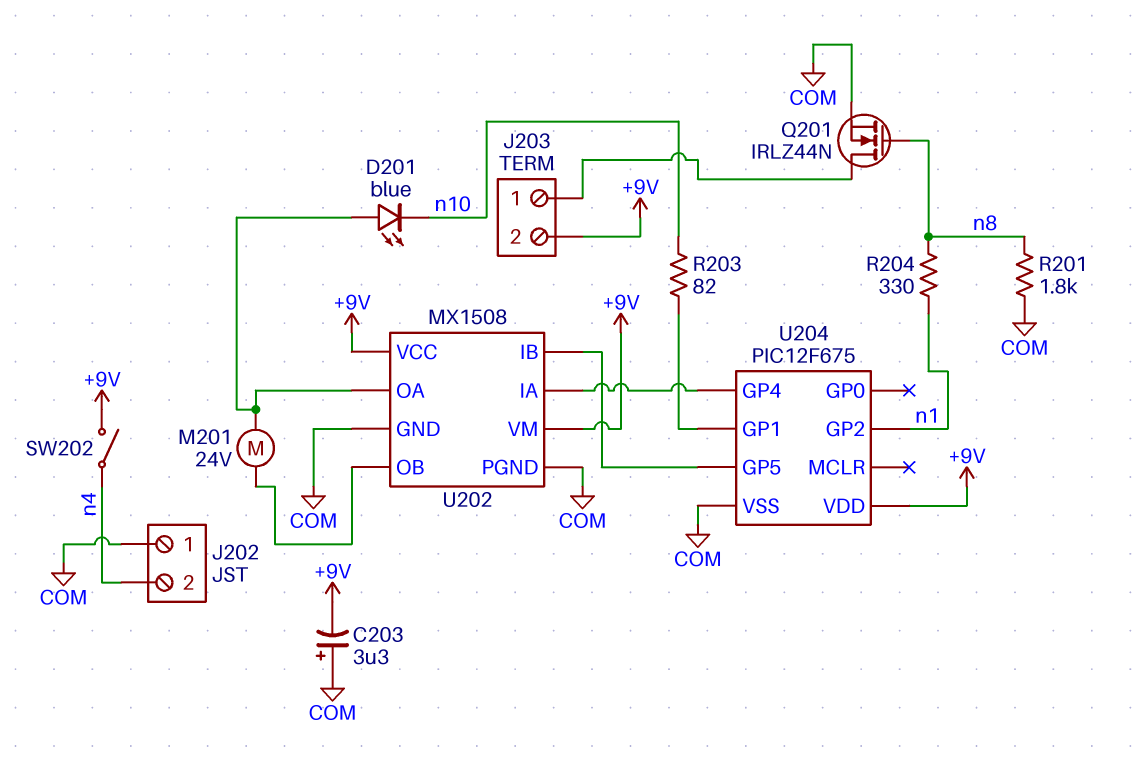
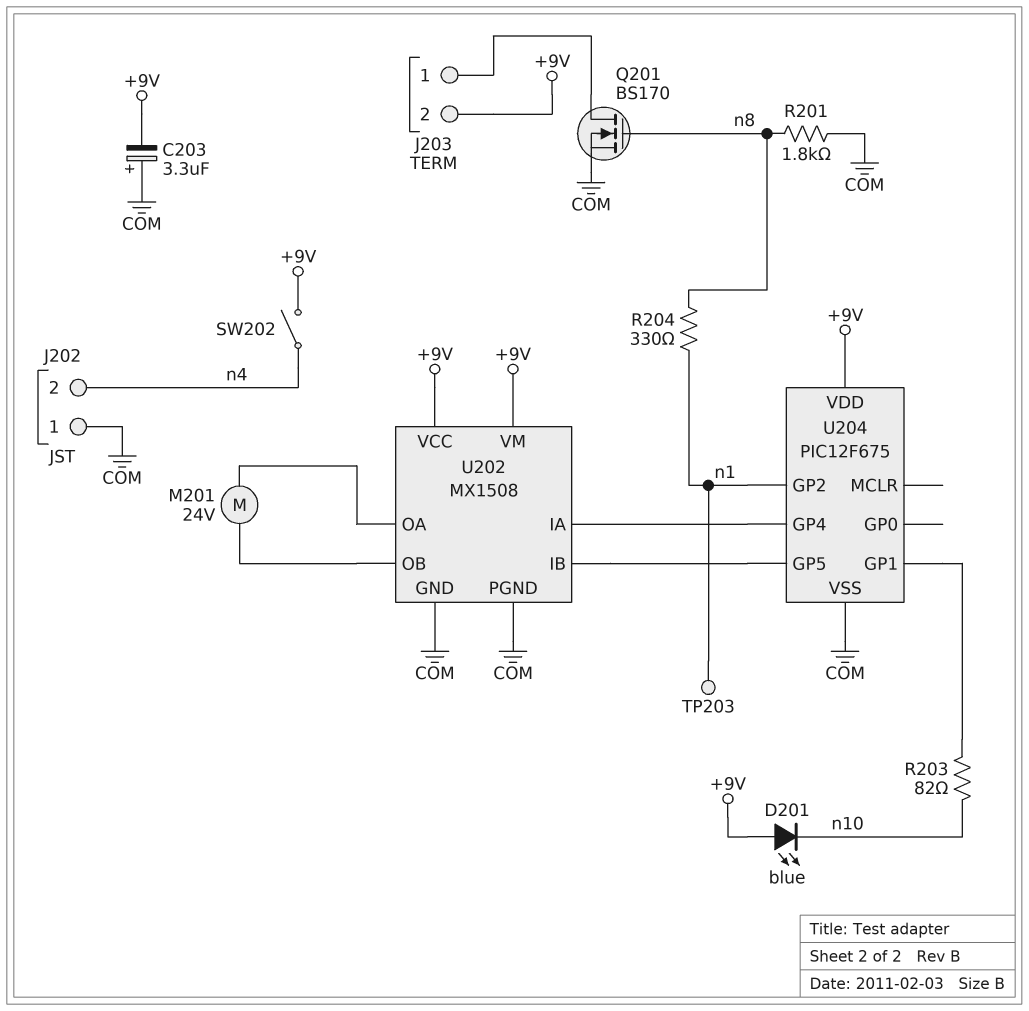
D201: LED blue (A U202/OA, K n10) -> LED blue (A +9V, K n10)
Q201: NMOS IRLZ44N (G n8, D J203/1, S COM) -> NMOS BS170 (G n8, D J203/1, S COM)
TP203: none -> test point (n1)

